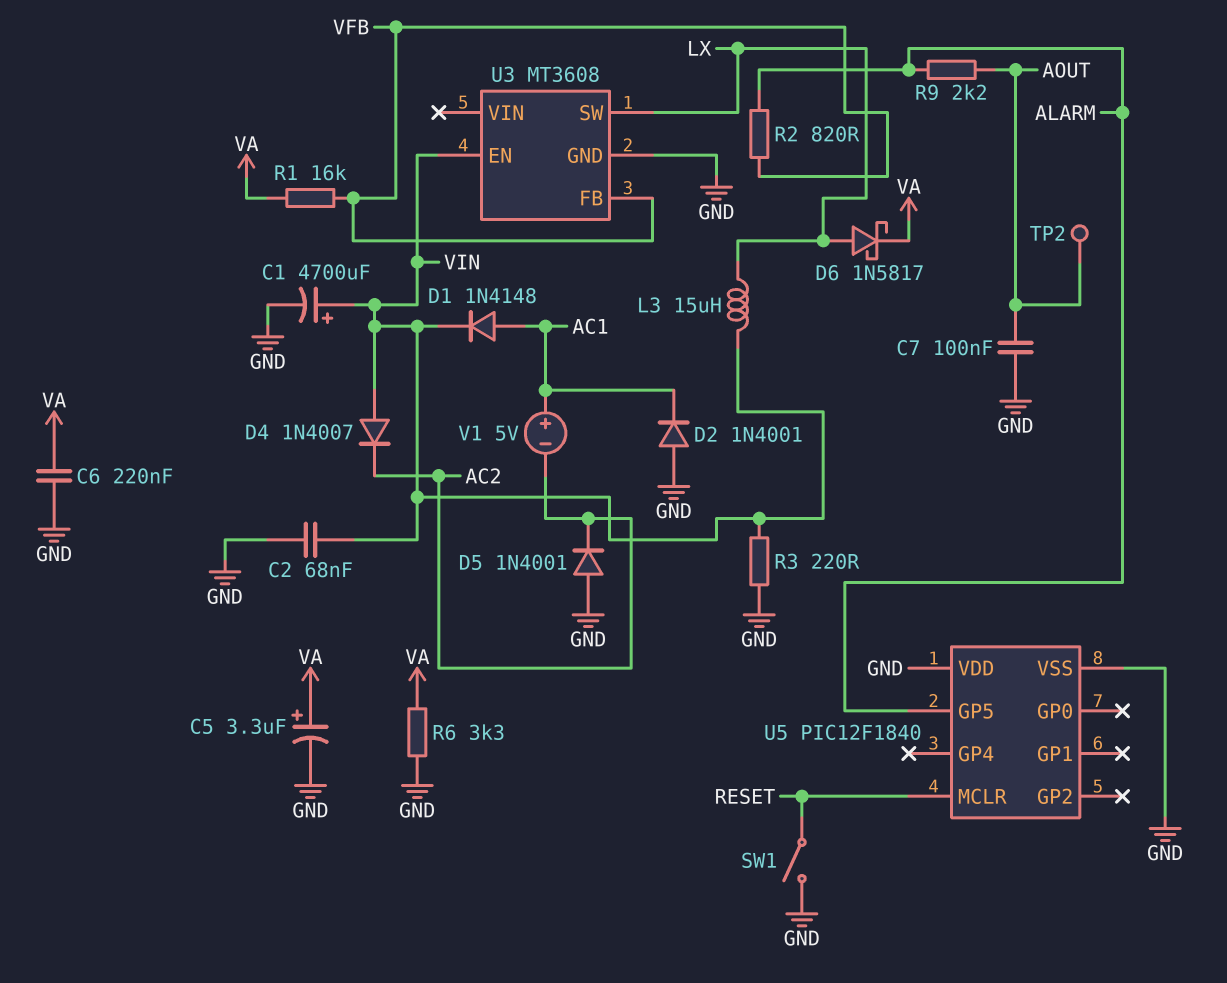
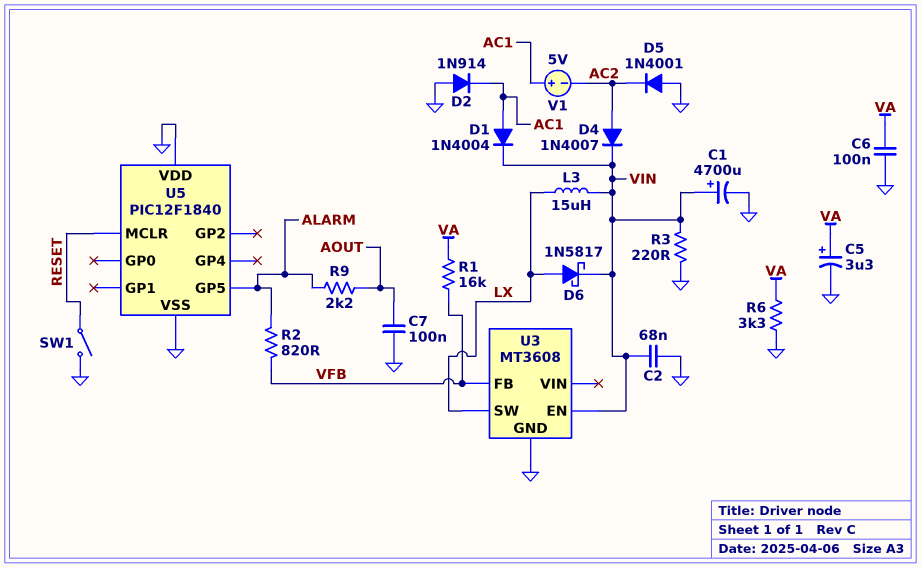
C6: 220nF (GND, VA) -> 100nF (GND, VA)
D1: diode 1N4148 (A AC1, K VIN) -> diode 1N4004 (A AC1, K VIN)
D2: diode 1N4001 (A GND, K AC1) -> diode 1N914 (A GND, K AC1)
D4: diode 1N4007 (A VIN, K AC2) -> diode 1N4007 (A AC2, K VIN)
D6: schottky 1N5817 (A LX, K VA) -> schottky 1N5817 (A LX, K VIN)
TP2: test point (AOUT) -> none

